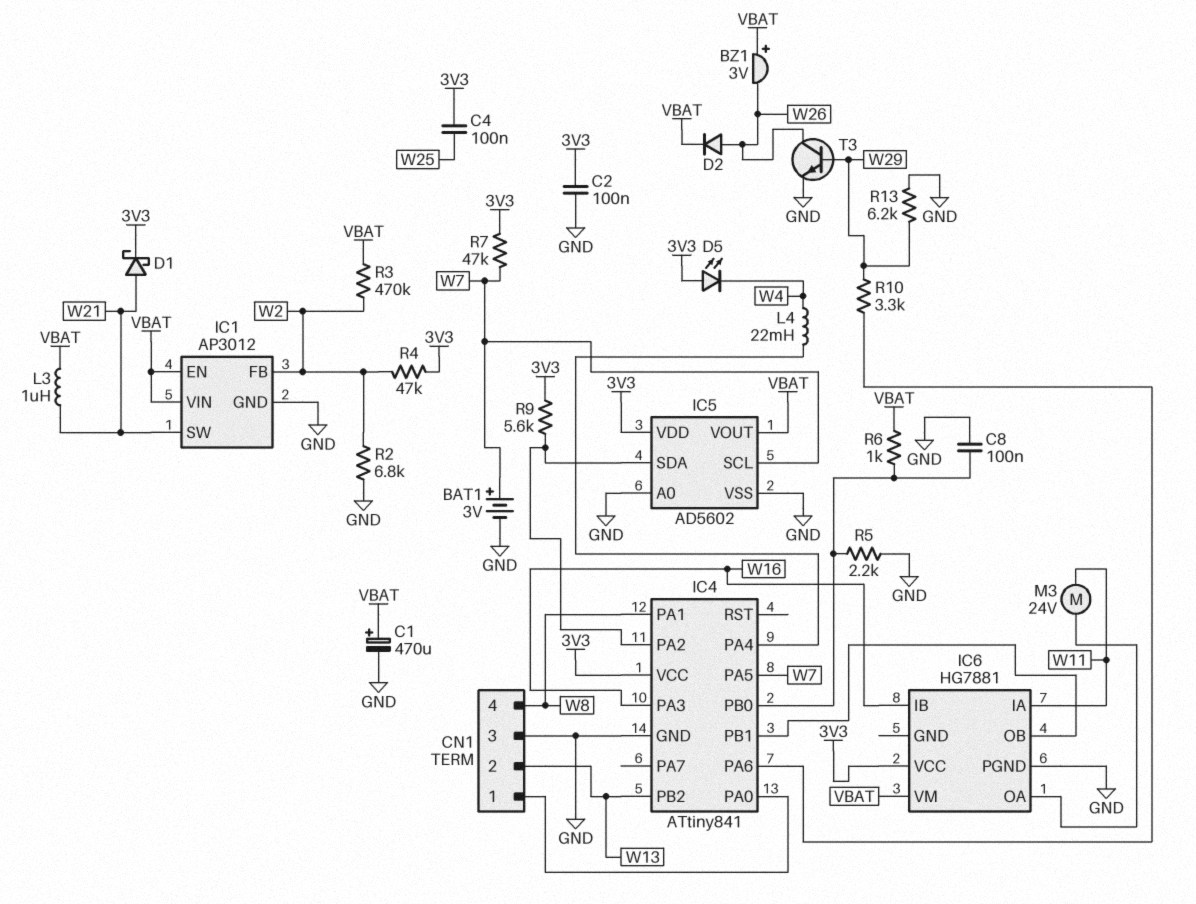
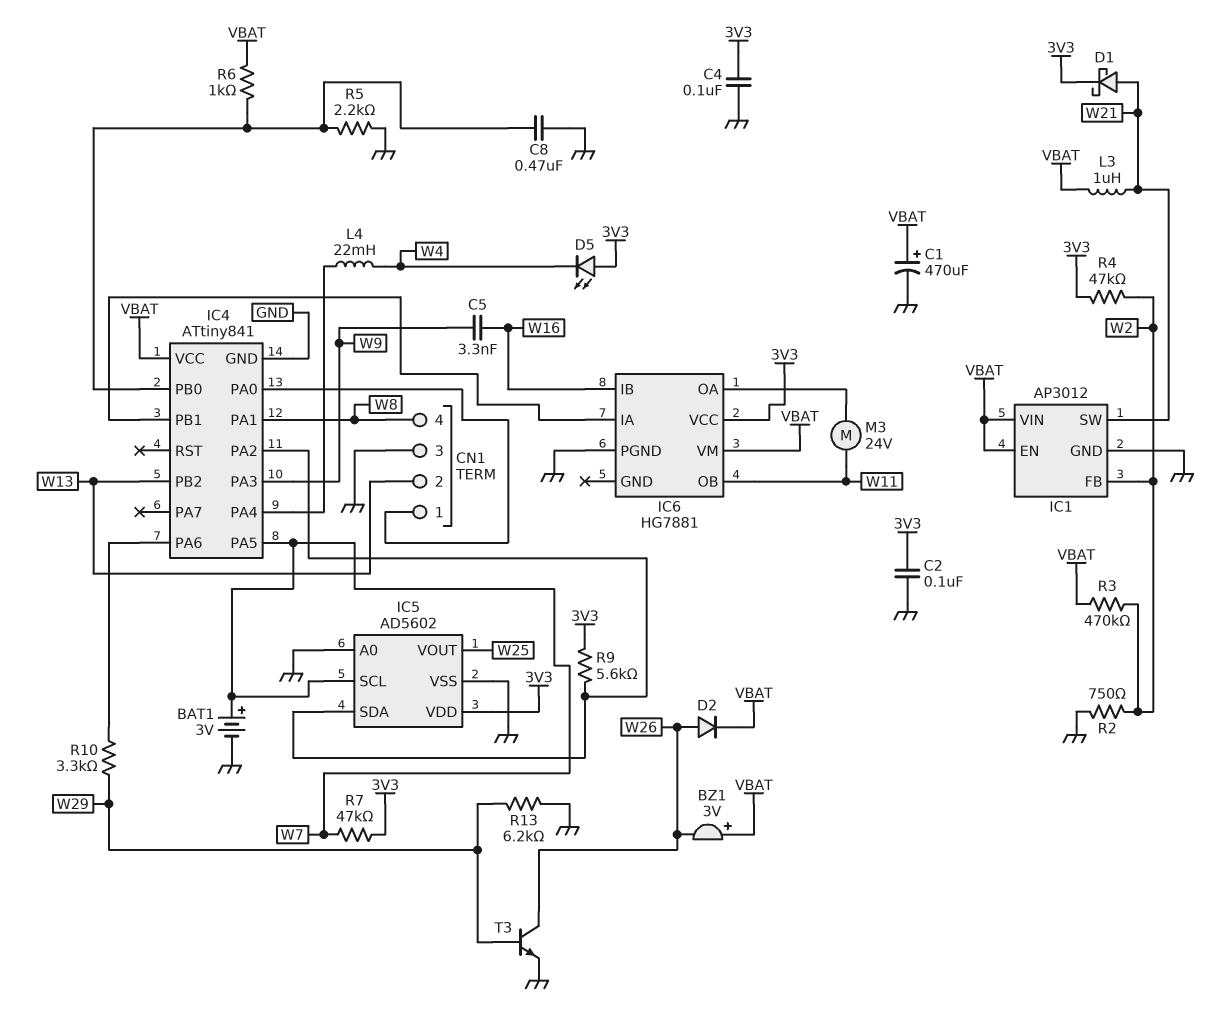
C4: 100nF (3V3, W25) -> 100nF (3V3, GND)
C5: none -> 3.3nF (W9, W16)
C8: 100nF (GND, IC4/PB0) -> 470nF (GND, IC4/PB0)
IC4 pin PA3: W16 -> W9
IC4 pin VCC: 3V3 -> VBAT
IC5 pin VOUT: VBAT -> W25
IC6 pin IA: W11 -> IC4/PB1
IC6 pin OB: IC4/PB1 -> W11
R2: 6.8k (GND, W2) -> 750 (GND, W2)

